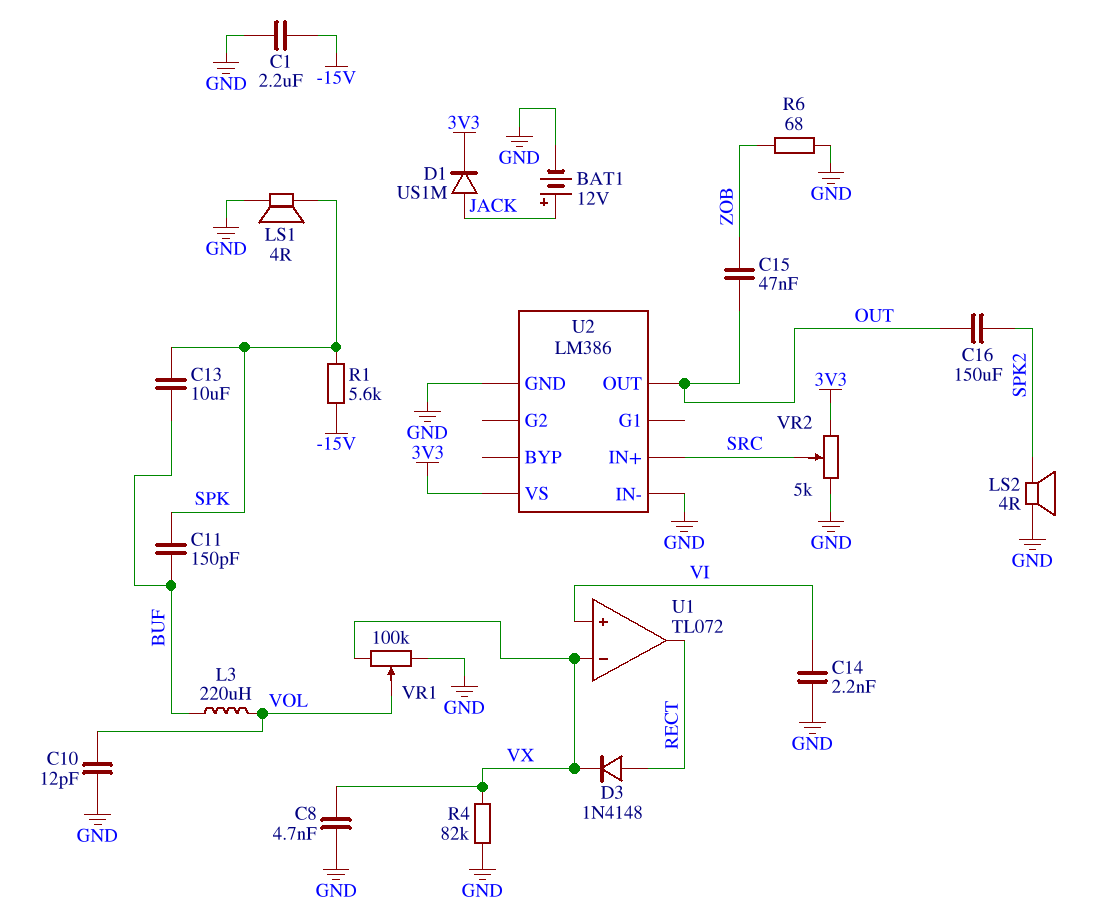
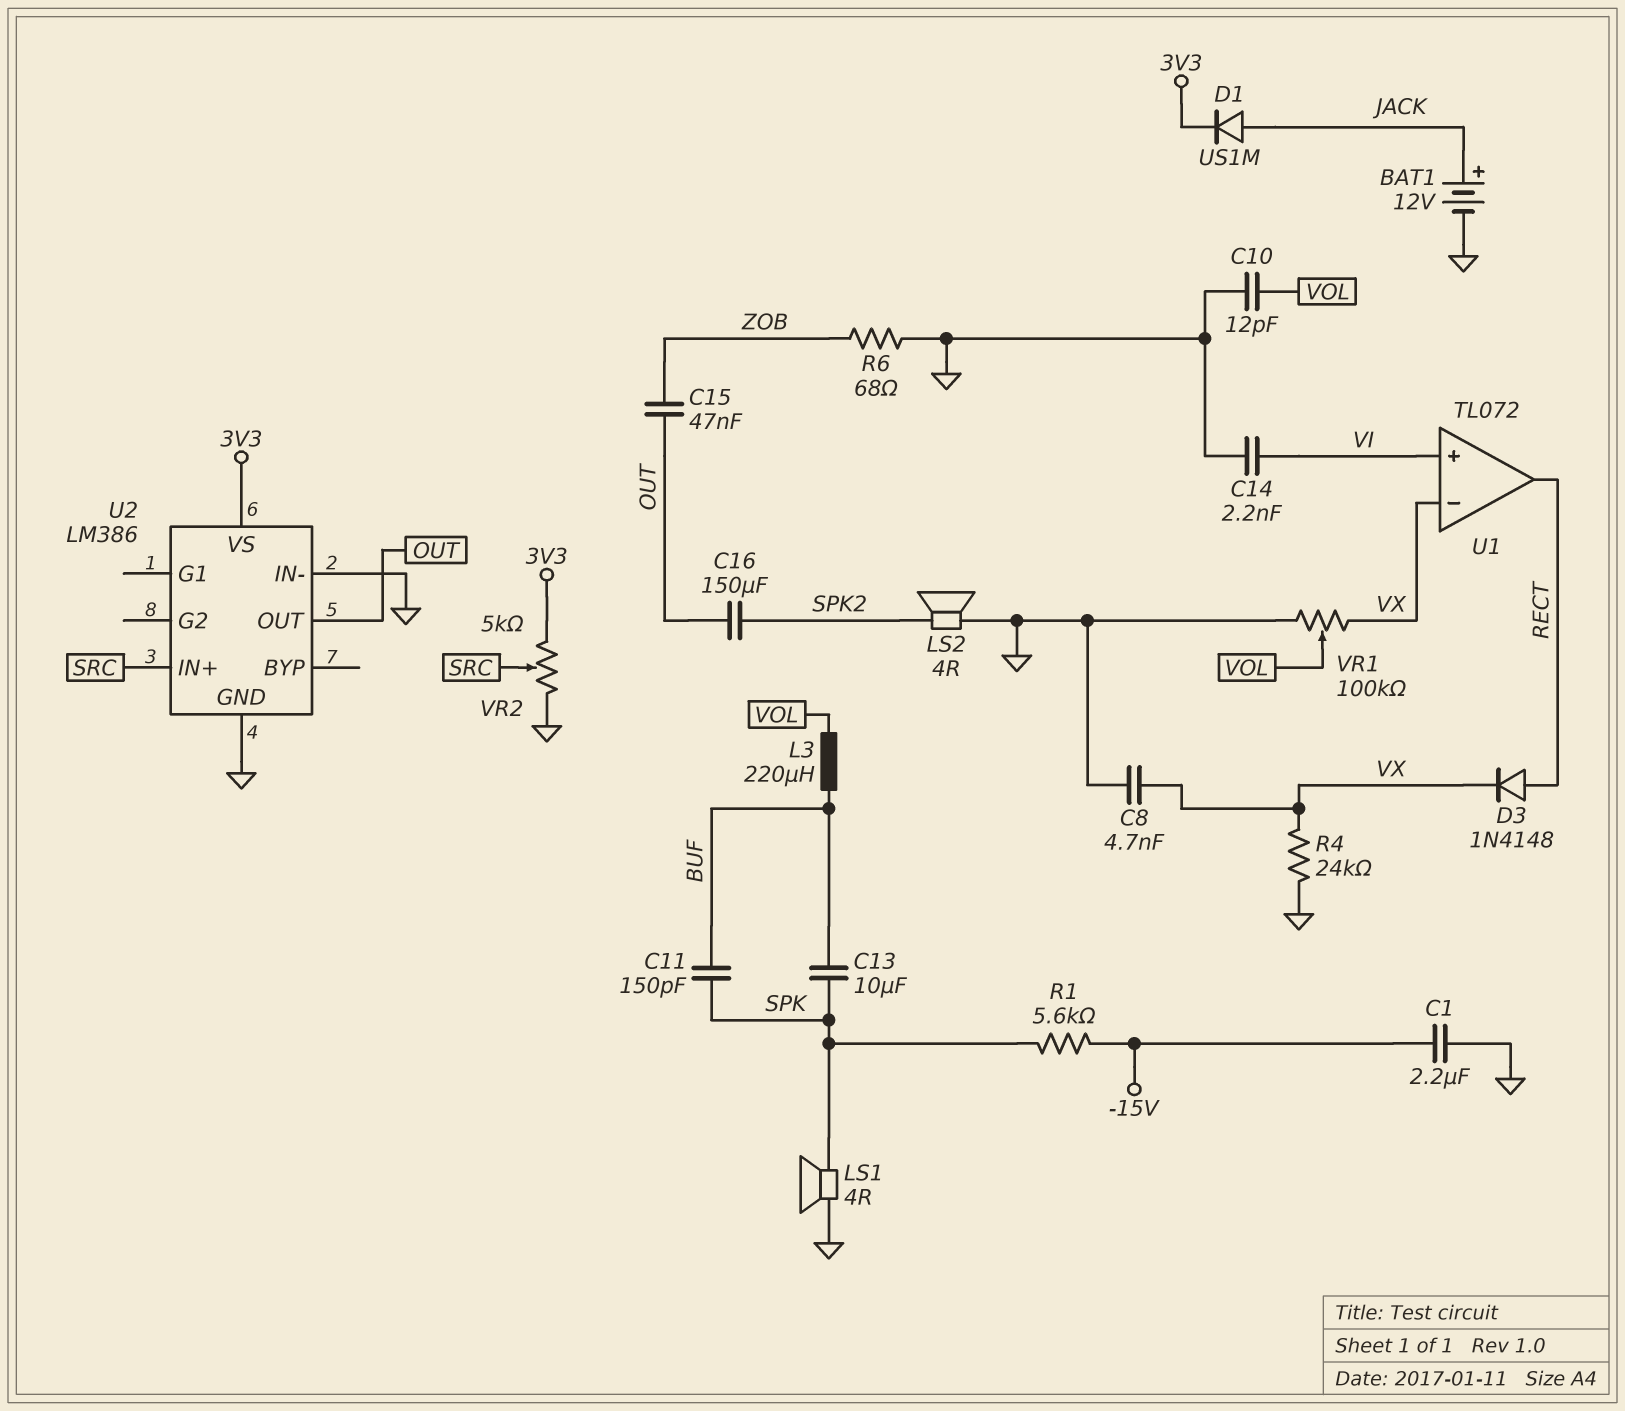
R4: 82k (GND, VX) -> 24k (GND, VX)

